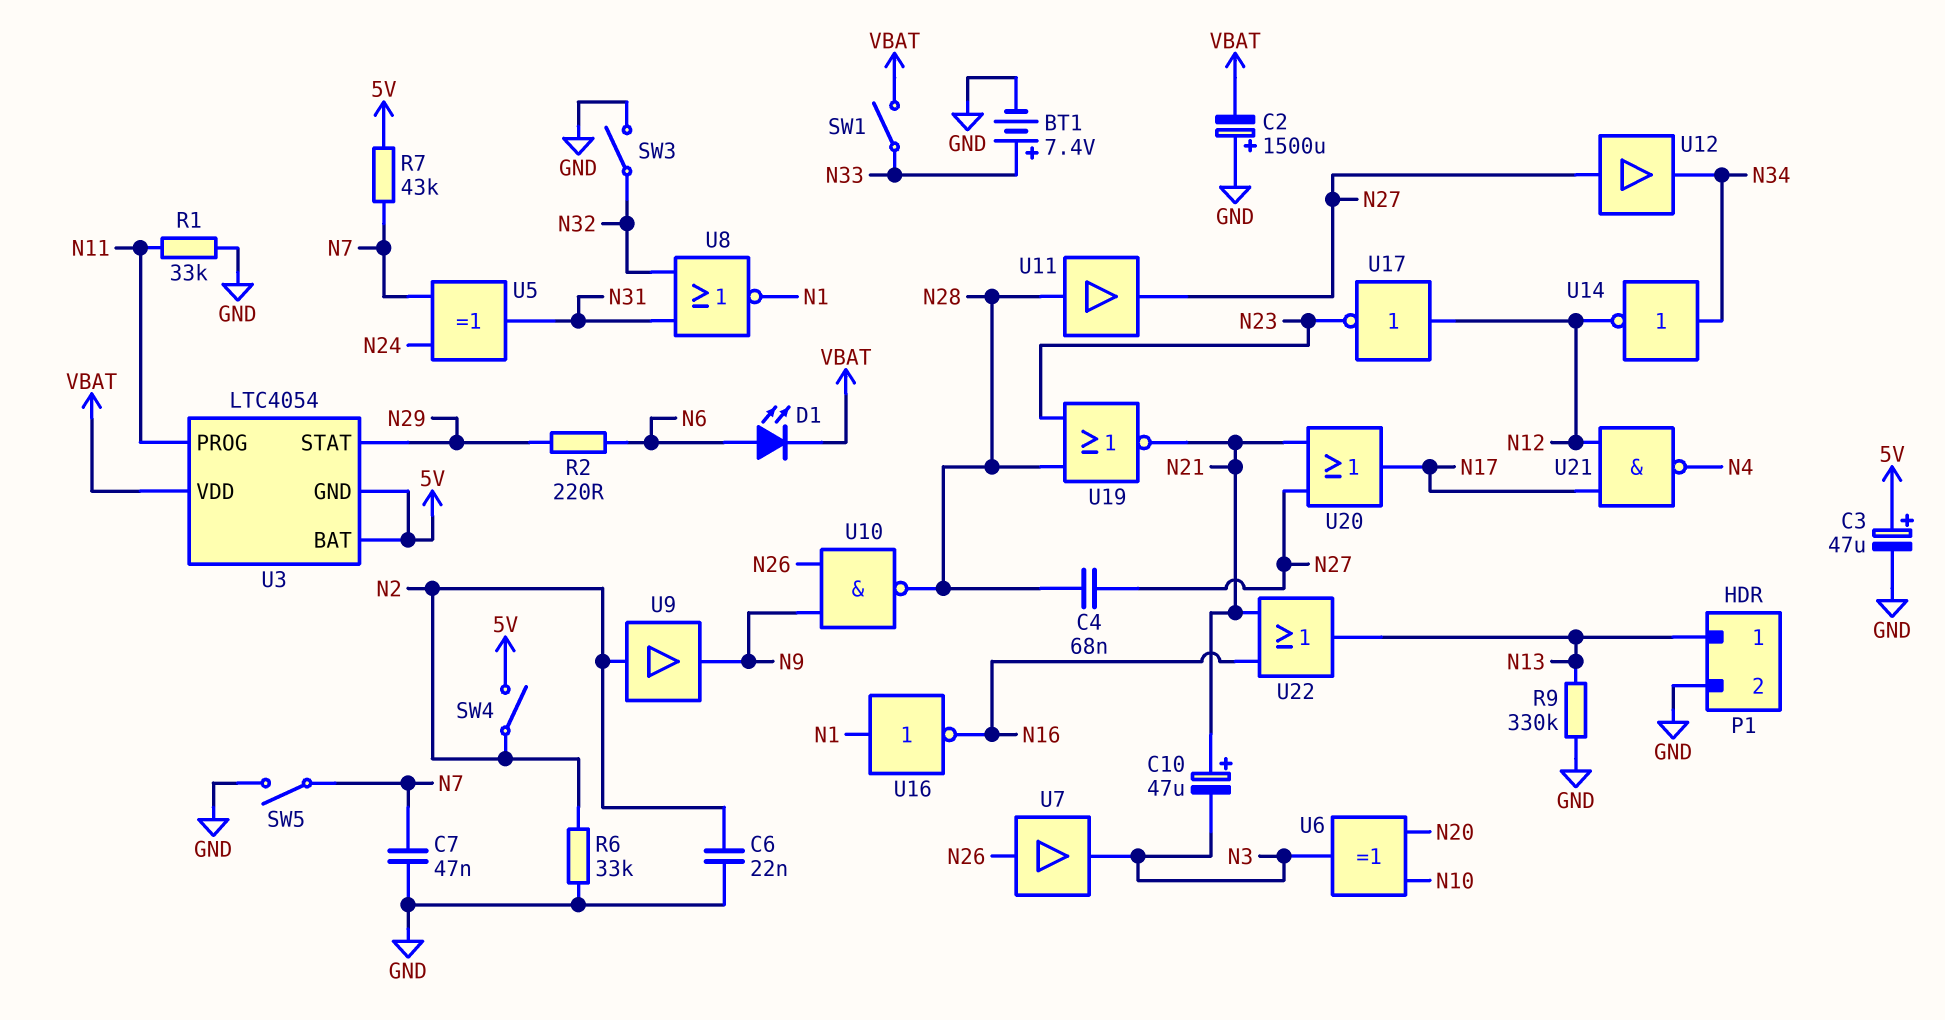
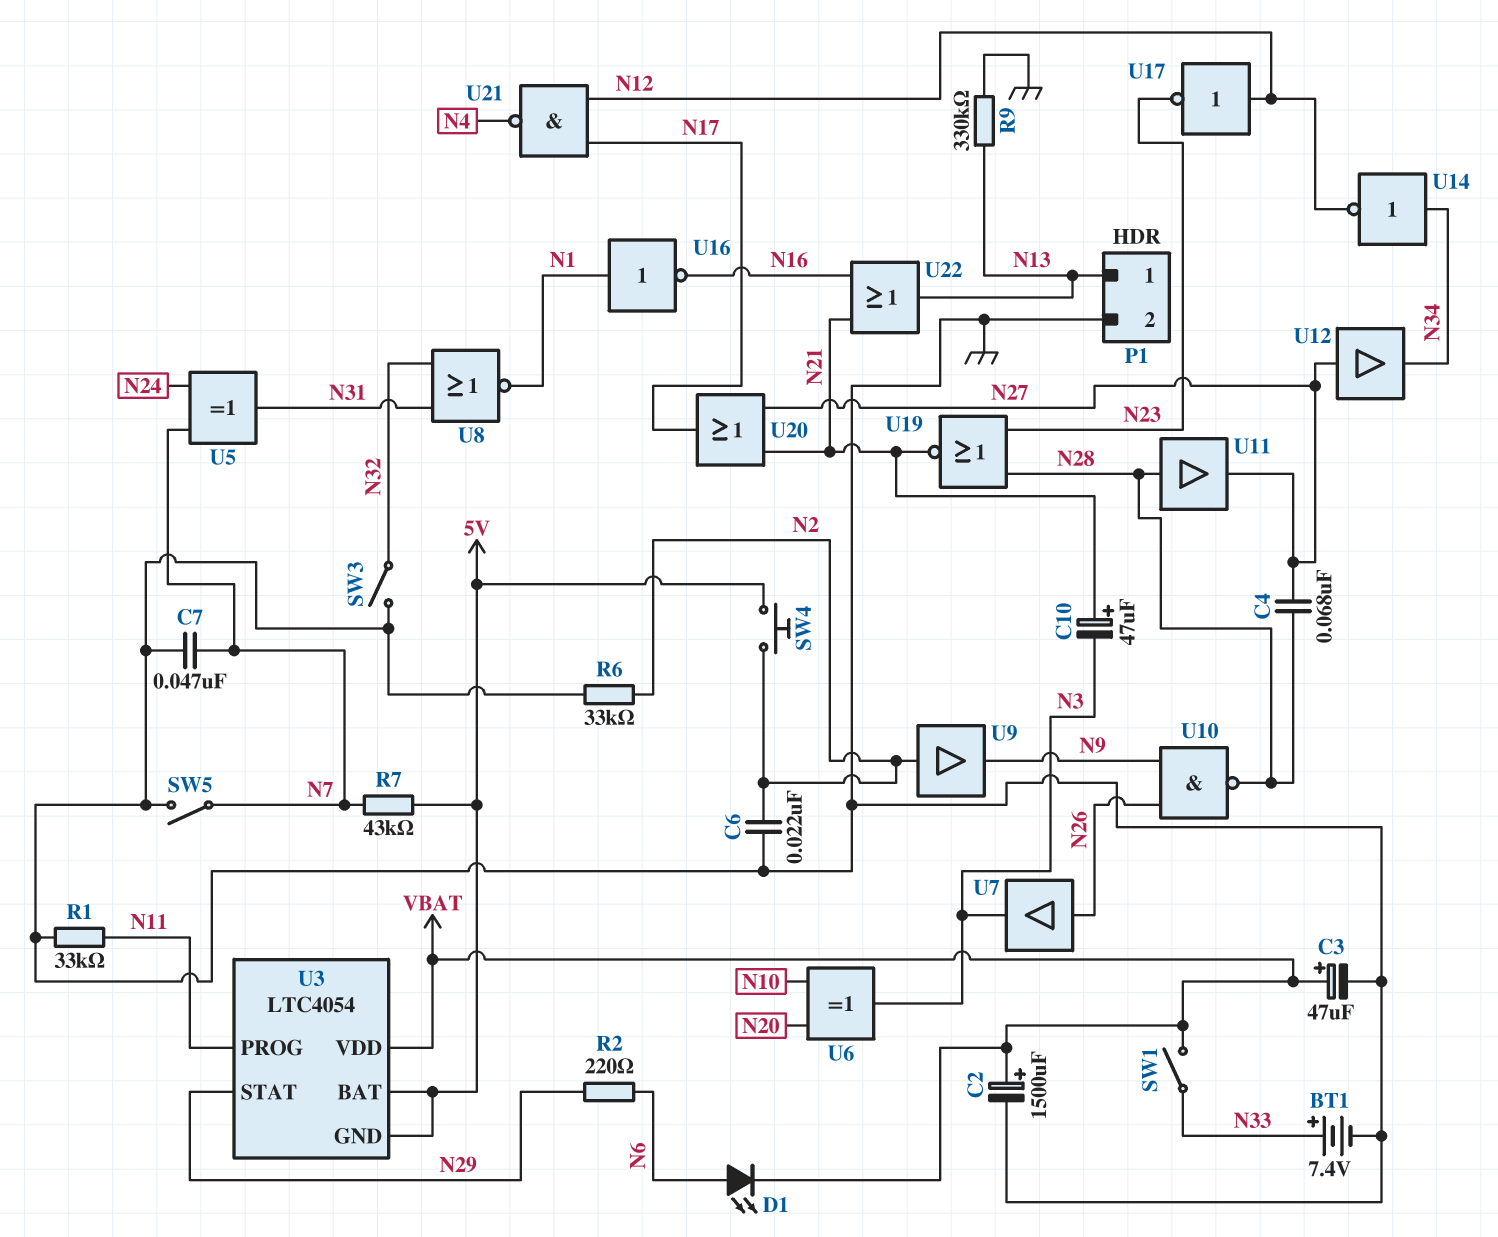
C2: 1500uF (plus GND, minus VBAT) -> 1500uF (plus VBAT, minus GND)
C3: 47uF (plus 5V, minus GND) -> 47uF (plus VBAT, minus GND)
SW4: switch (5V, N2) -> button (5V, N2)

